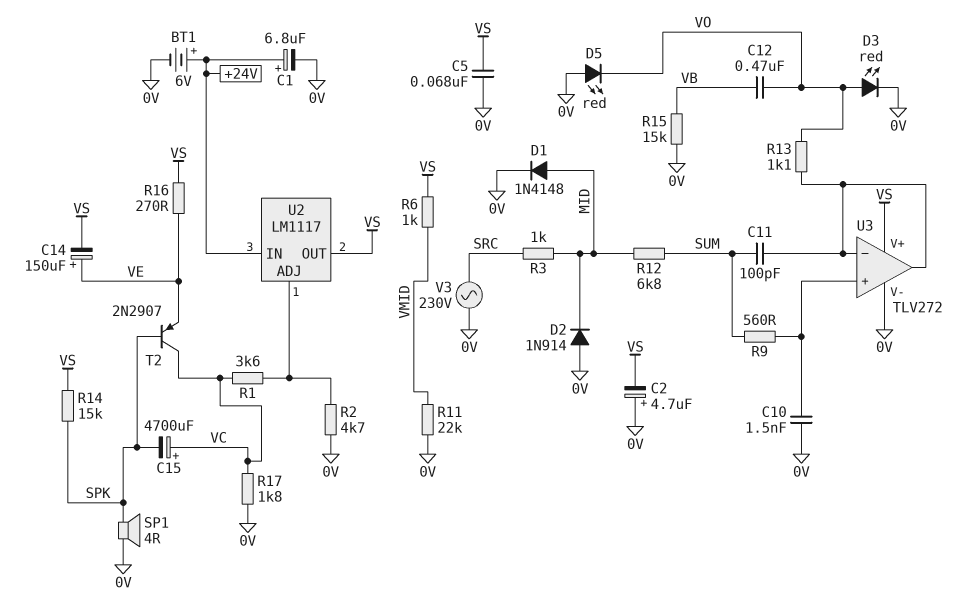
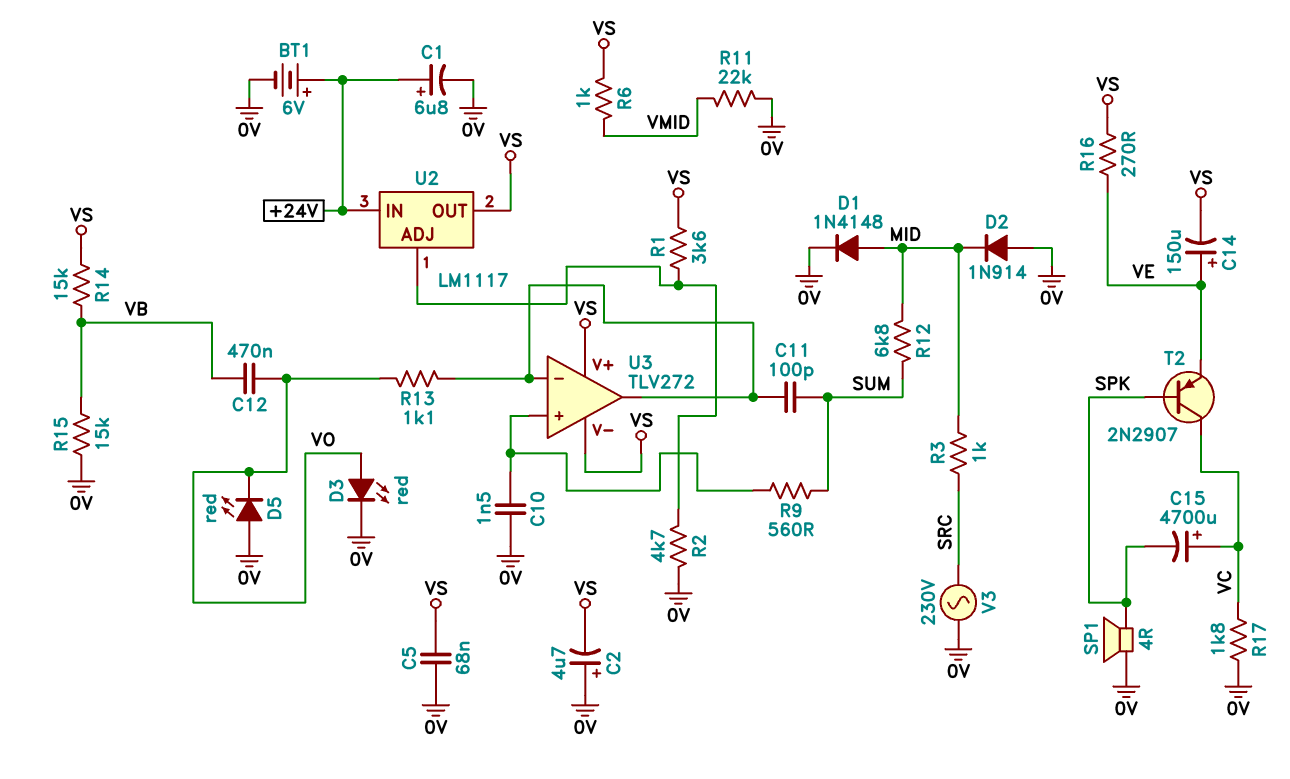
R1: 3.6k (U2/ADJ, VC) -> 3.6k (U2/ADJ, VS)
R14: 15k (SPK, VS) -> 15k (VB, VS)
U3 pin V-: 0V -> VS

